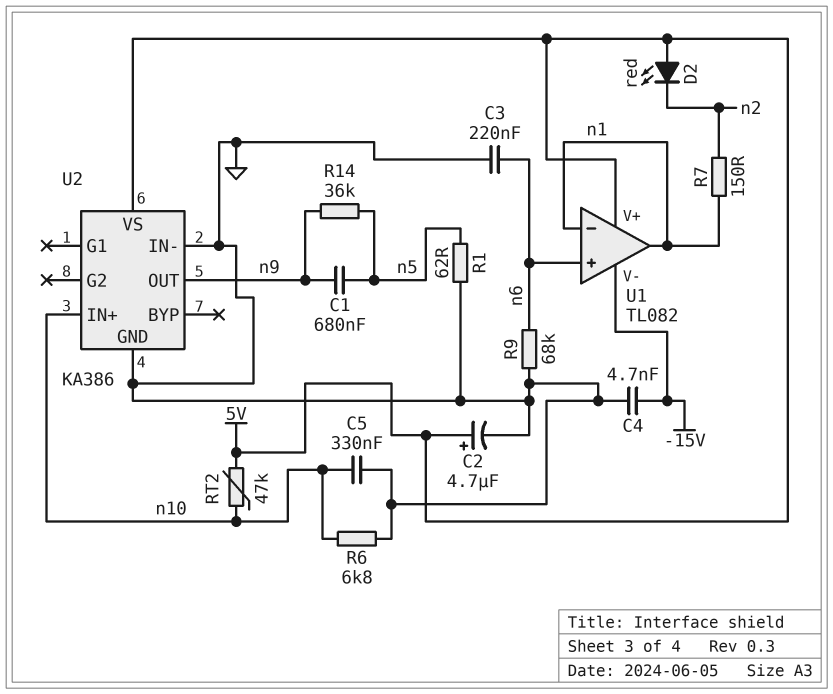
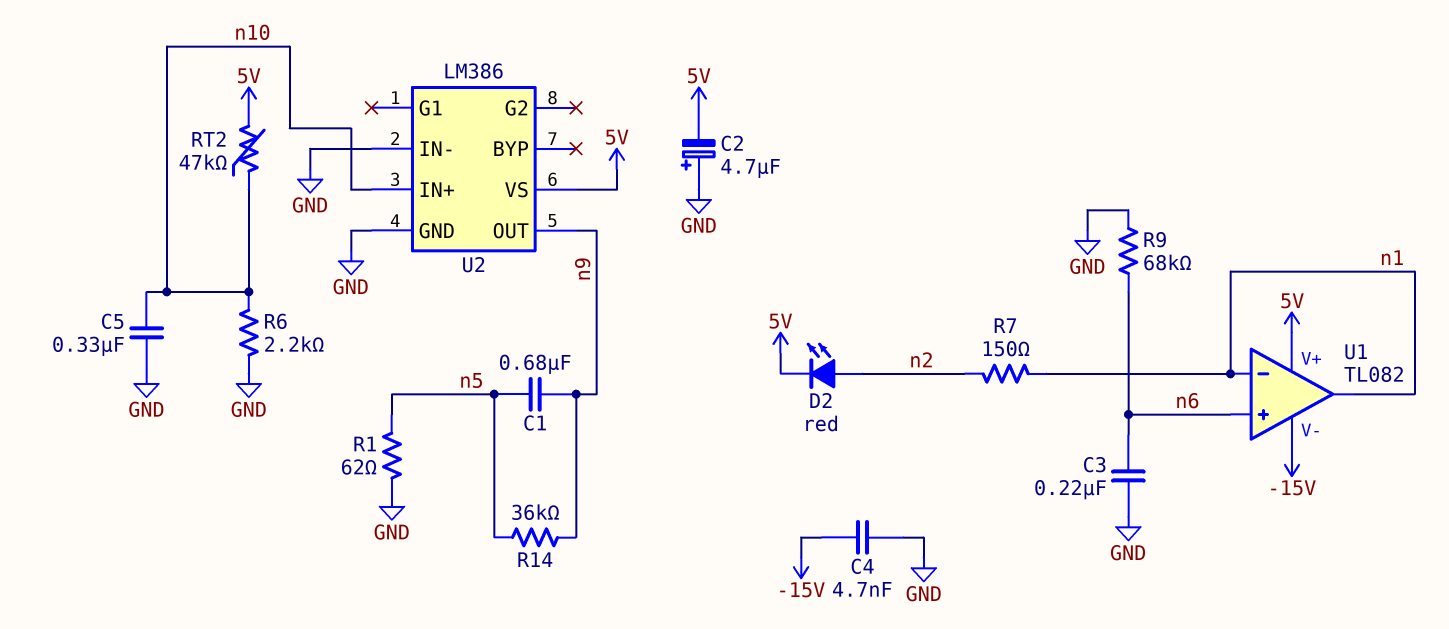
C2: 4.7uF (plus 5V, minus GND) -> 4.7uF (plus GND, minus 5V)
D2: LED red (A 5V, K n2) -> LED red (A n2, K 5V)
R6: 6.8k (GND, n10) -> 2.2k (GND, n10)
U2: KA386 -> LM386

